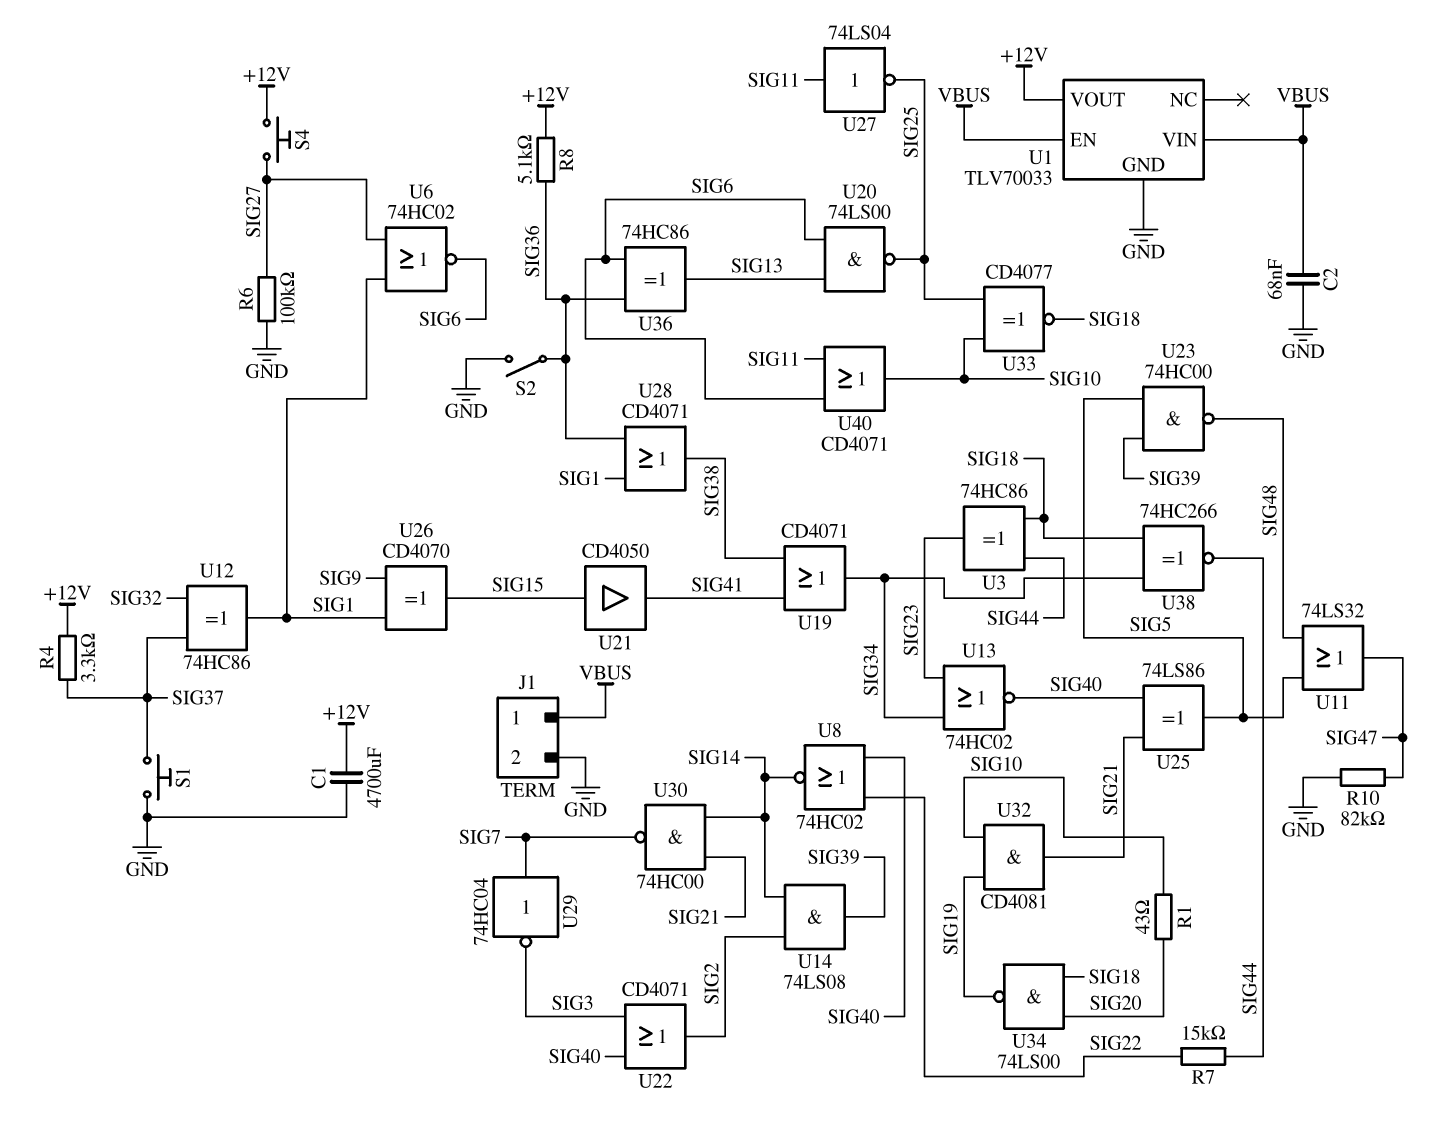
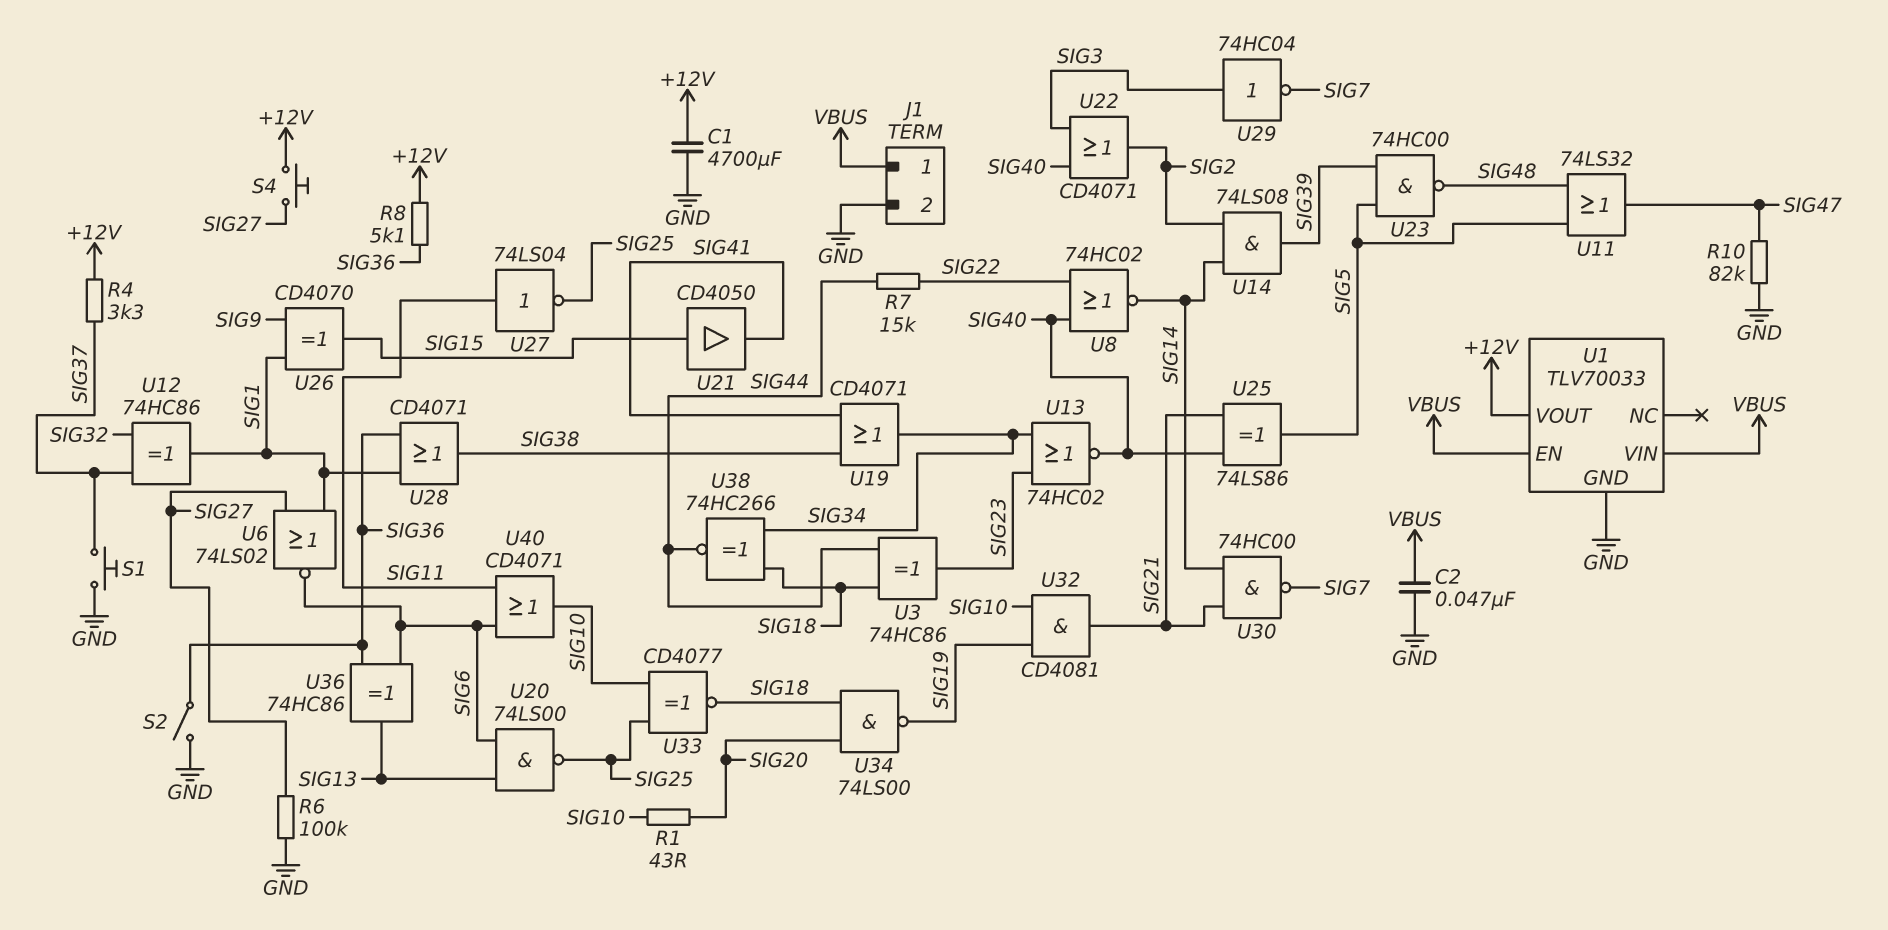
C2: 68nF (GND, VBUS) -> 47nF (GND, VBUS)
U6: NOR 74HC02 (in SIG1, in SIG27, out SIG6) -> NOR 74LS02 (in SIG1, in SIG27, out SIG6)
U29: NOT 74HC04 (in SIG7, out SIG3) -> NOT 74HC04 (in SIG3, out SIG7)

